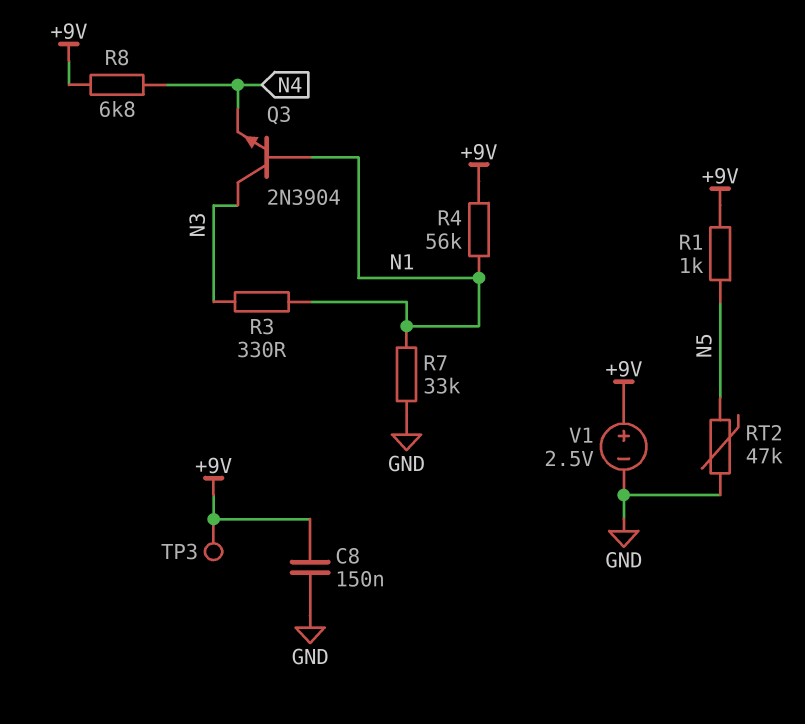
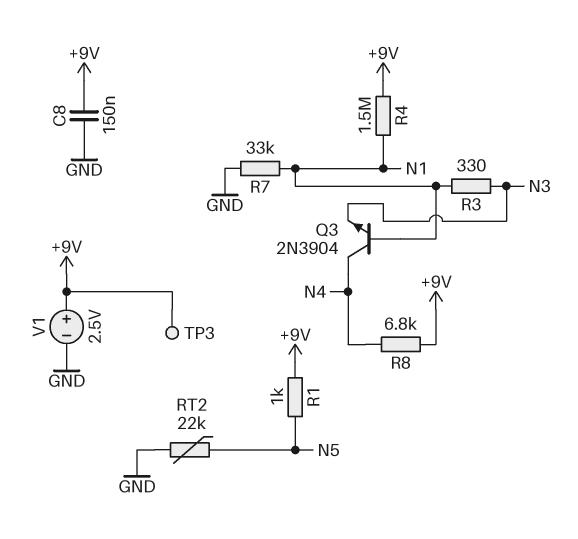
Q3: NPN 2N3904 (B N1, C N3, E N4) -> NPN 2N3904 (B N1, C N4, E N3)
R4: 56k (+9V, N1) -> 1.5M (+9V, N1)
RT2: 47k (GND, N5) -> 22k (GND, N5)

